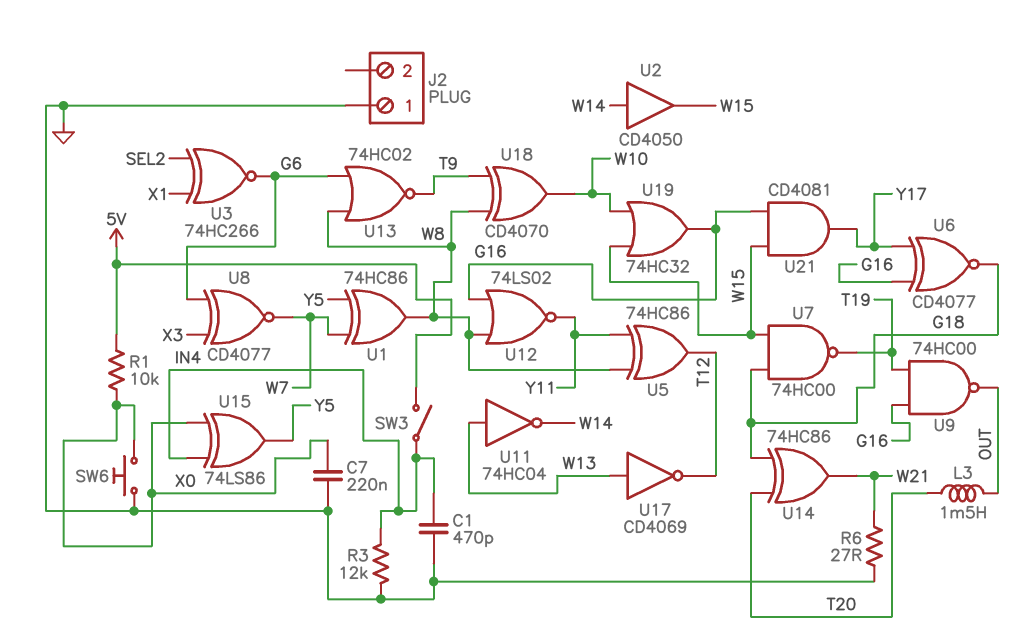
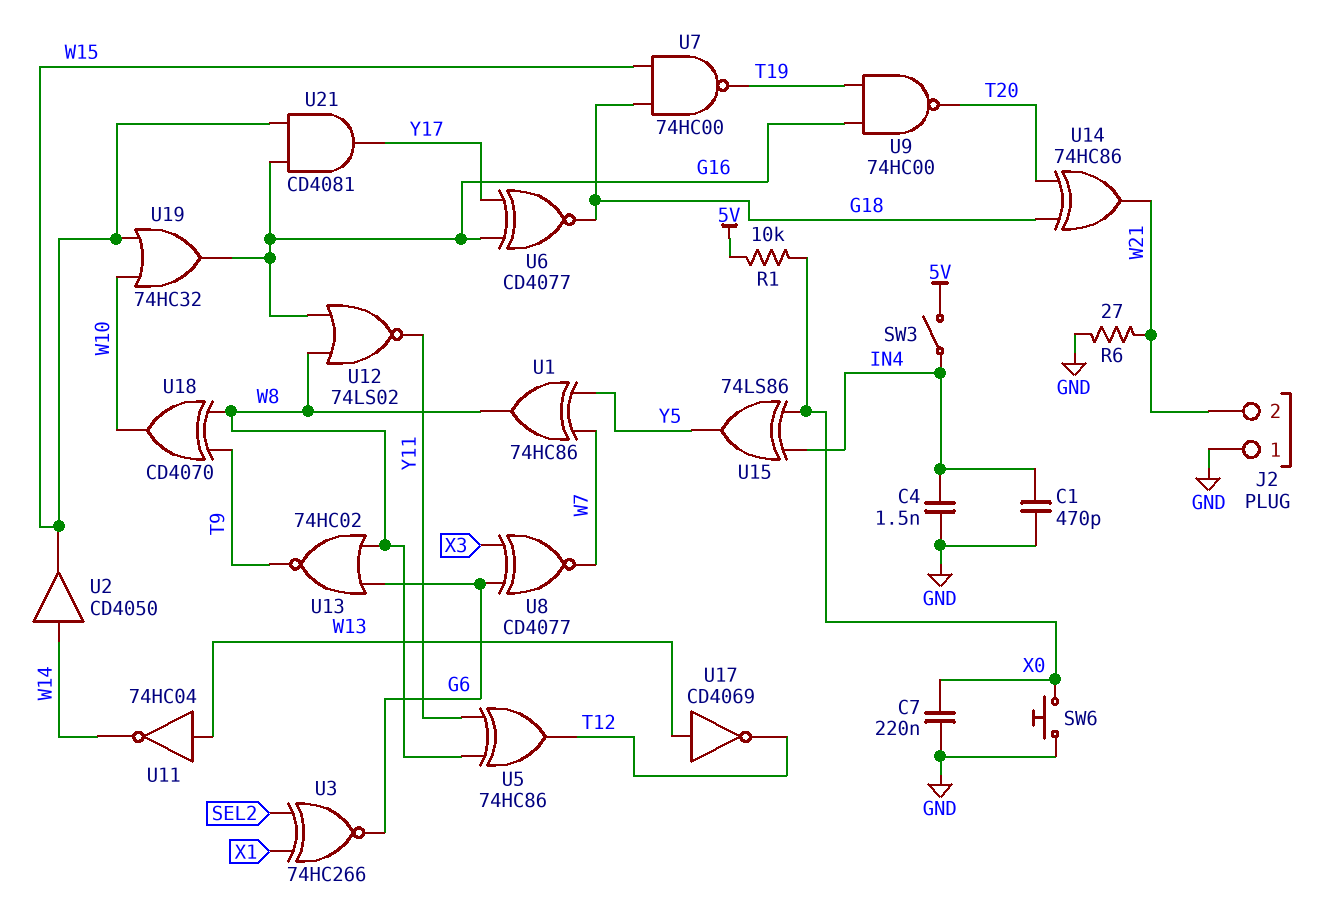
C4: none -> 1.5nF (GND, IN4)
J2 pin 2: none -> W21
L3: 1.5mH (OUT, T20) -> none
R3: 12k (GND, IN4) -> none
U9: NAND 74HC00 (in G16, in T19, out OUT) -> NAND 74HC00 (in G16, in T19, out T20)

